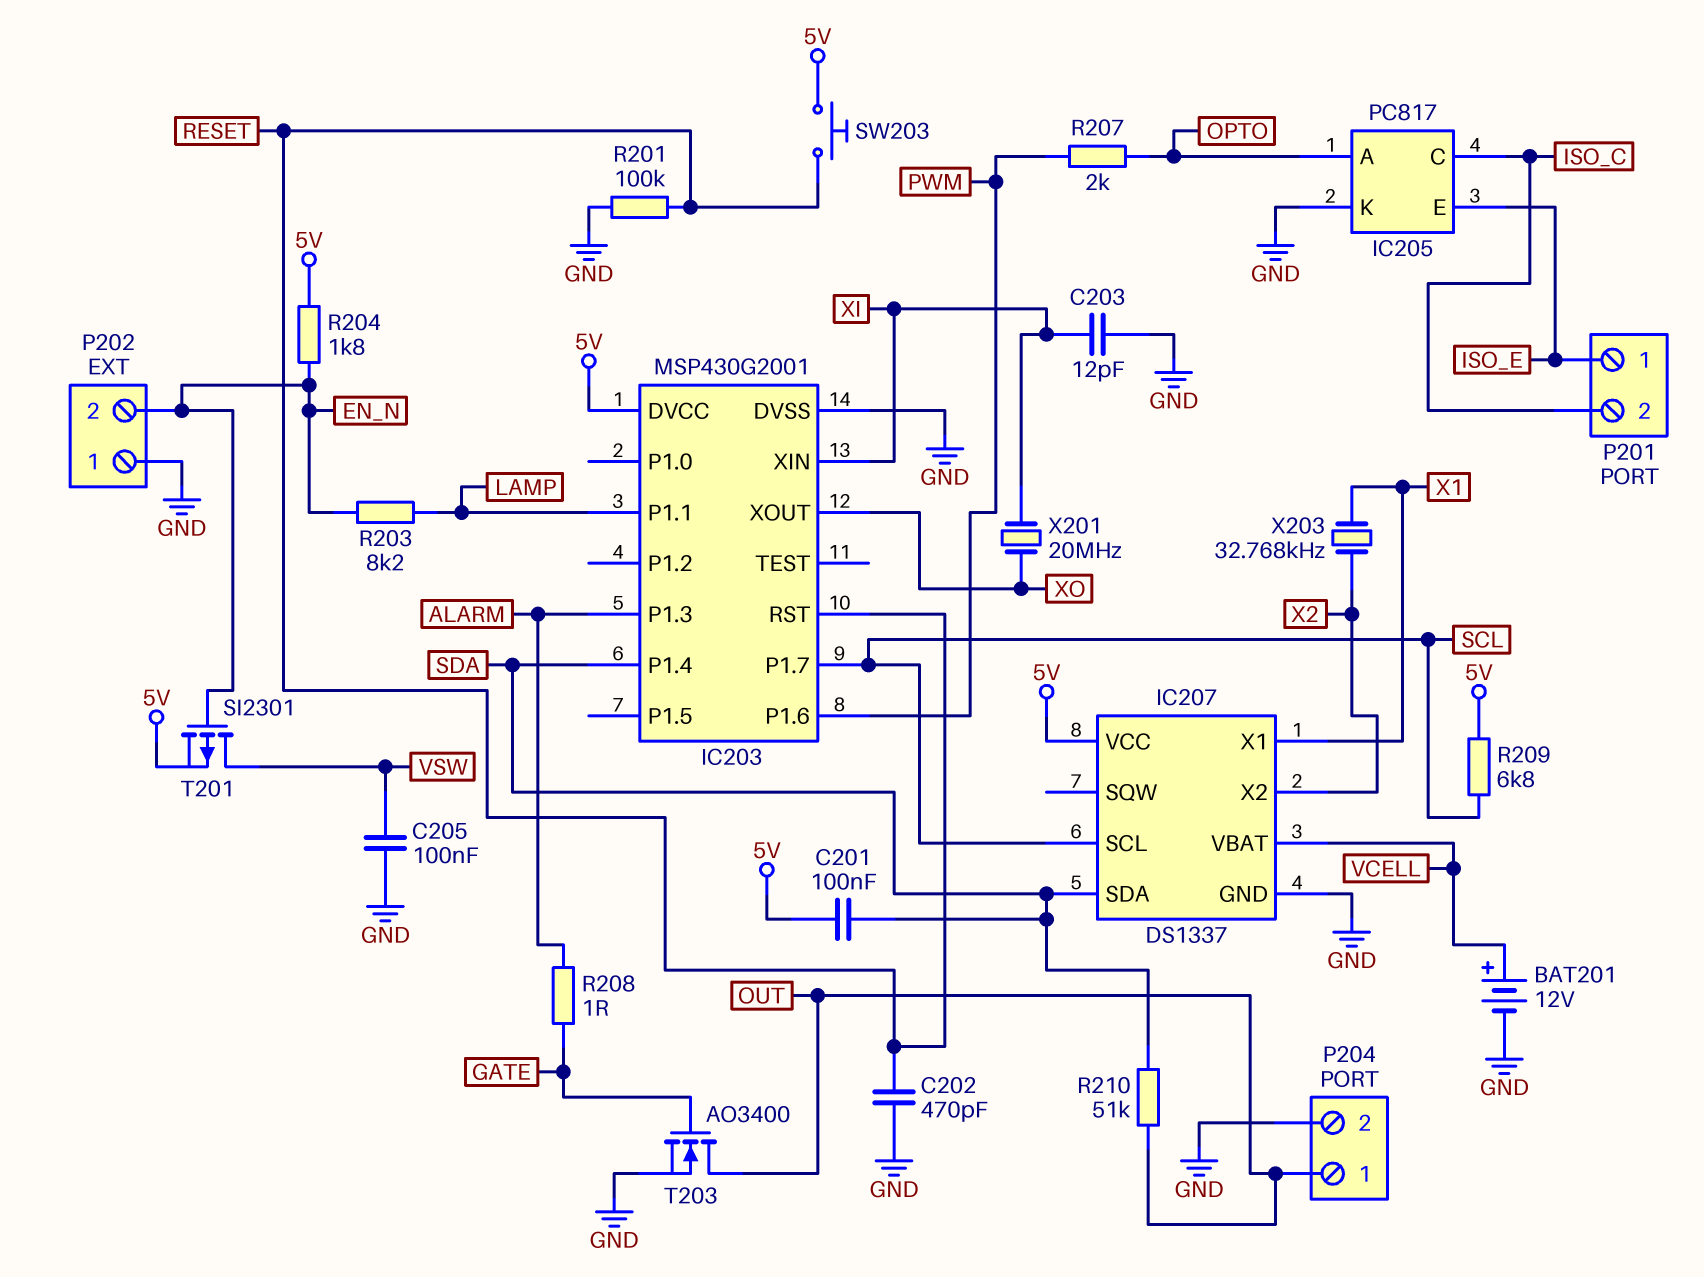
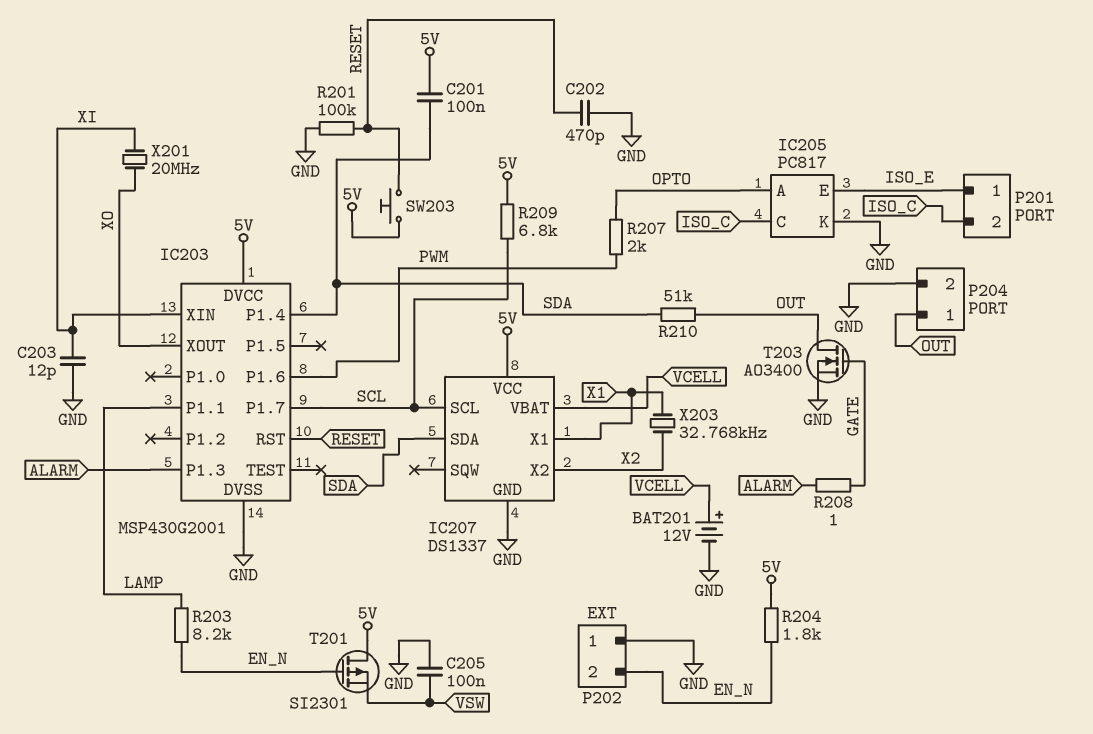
T201: PMOS SI2301 (G EN_N, D VSW, S 5V) -> PMOS SI2301 (G EN_N, D 5V, S VSW)

